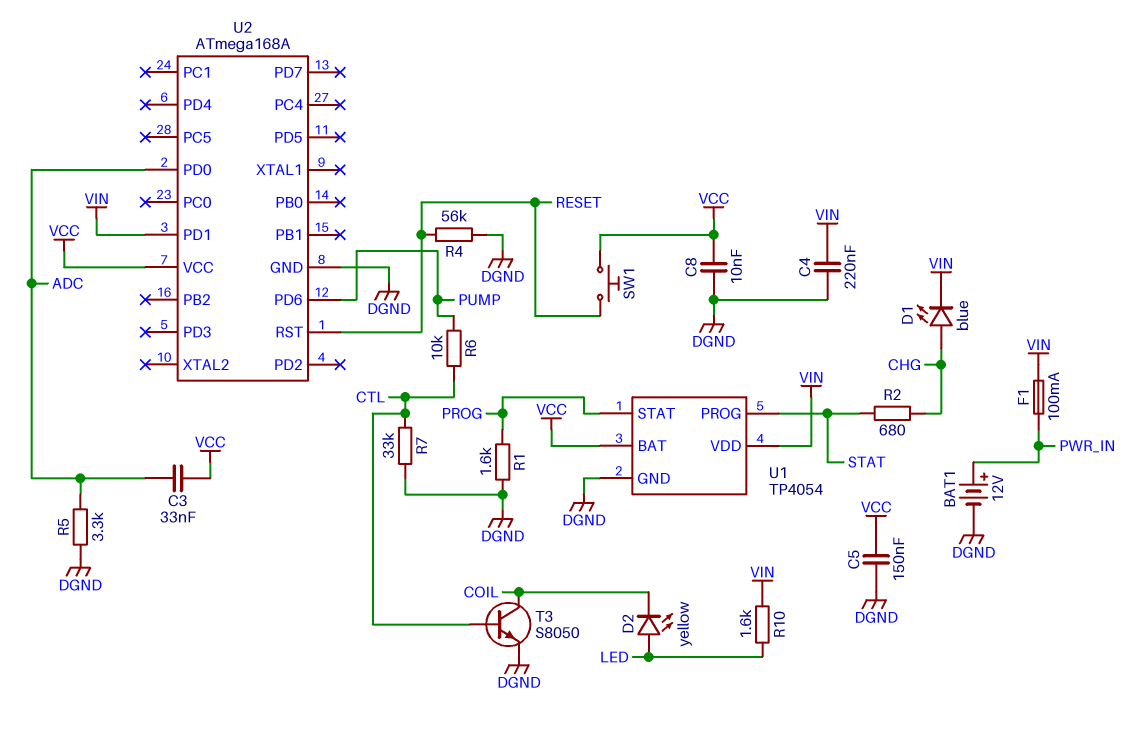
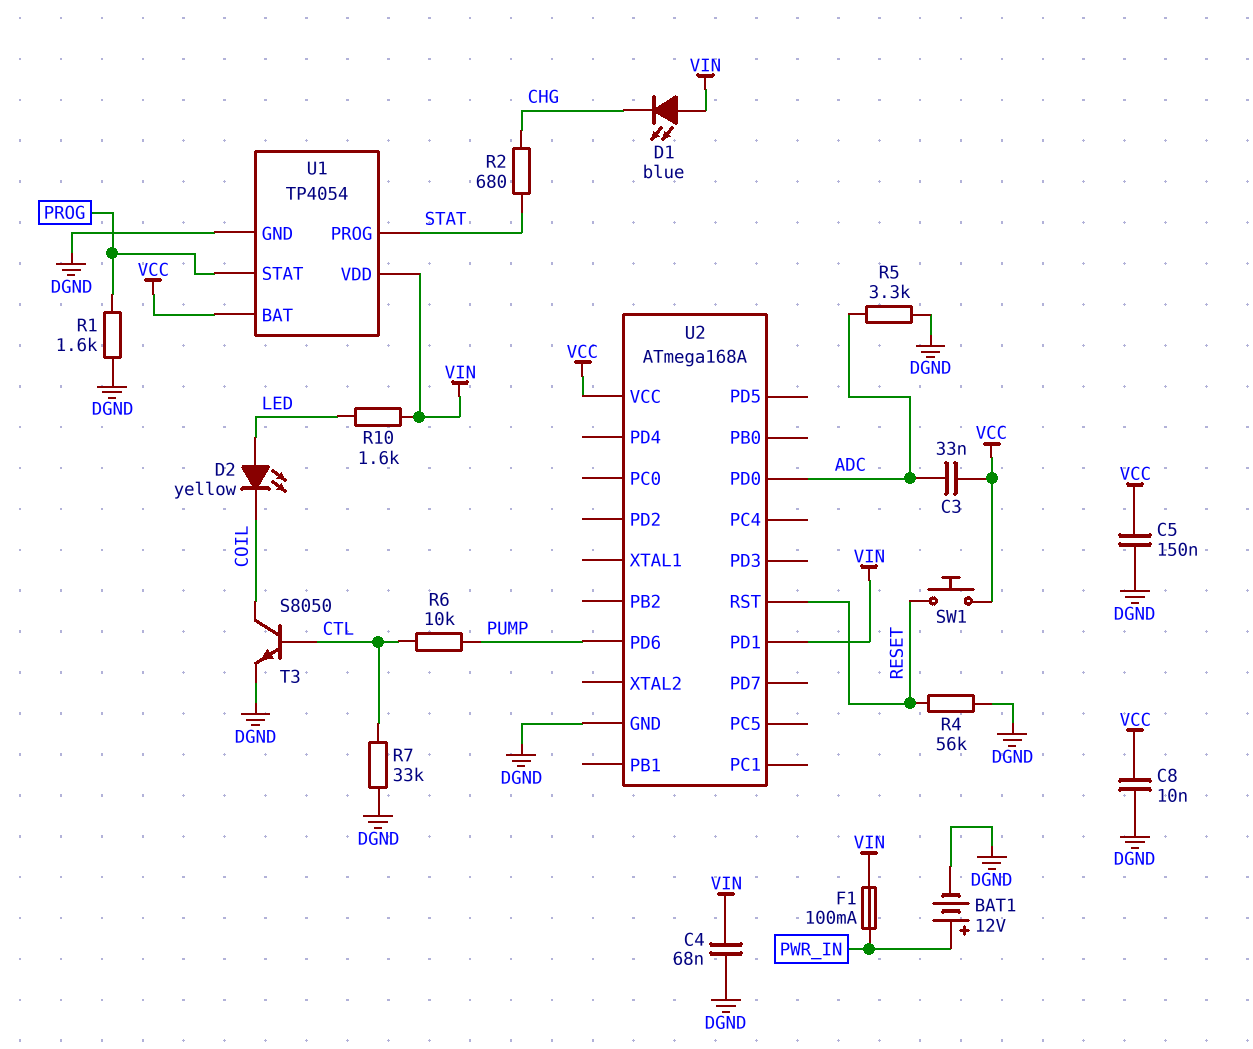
C4: 220nF (DGND, VIN) -> 68nF (DGND, VIN)
D1: LED blue (A CHG, K VIN) -> LED blue (A VIN, K CHG)

